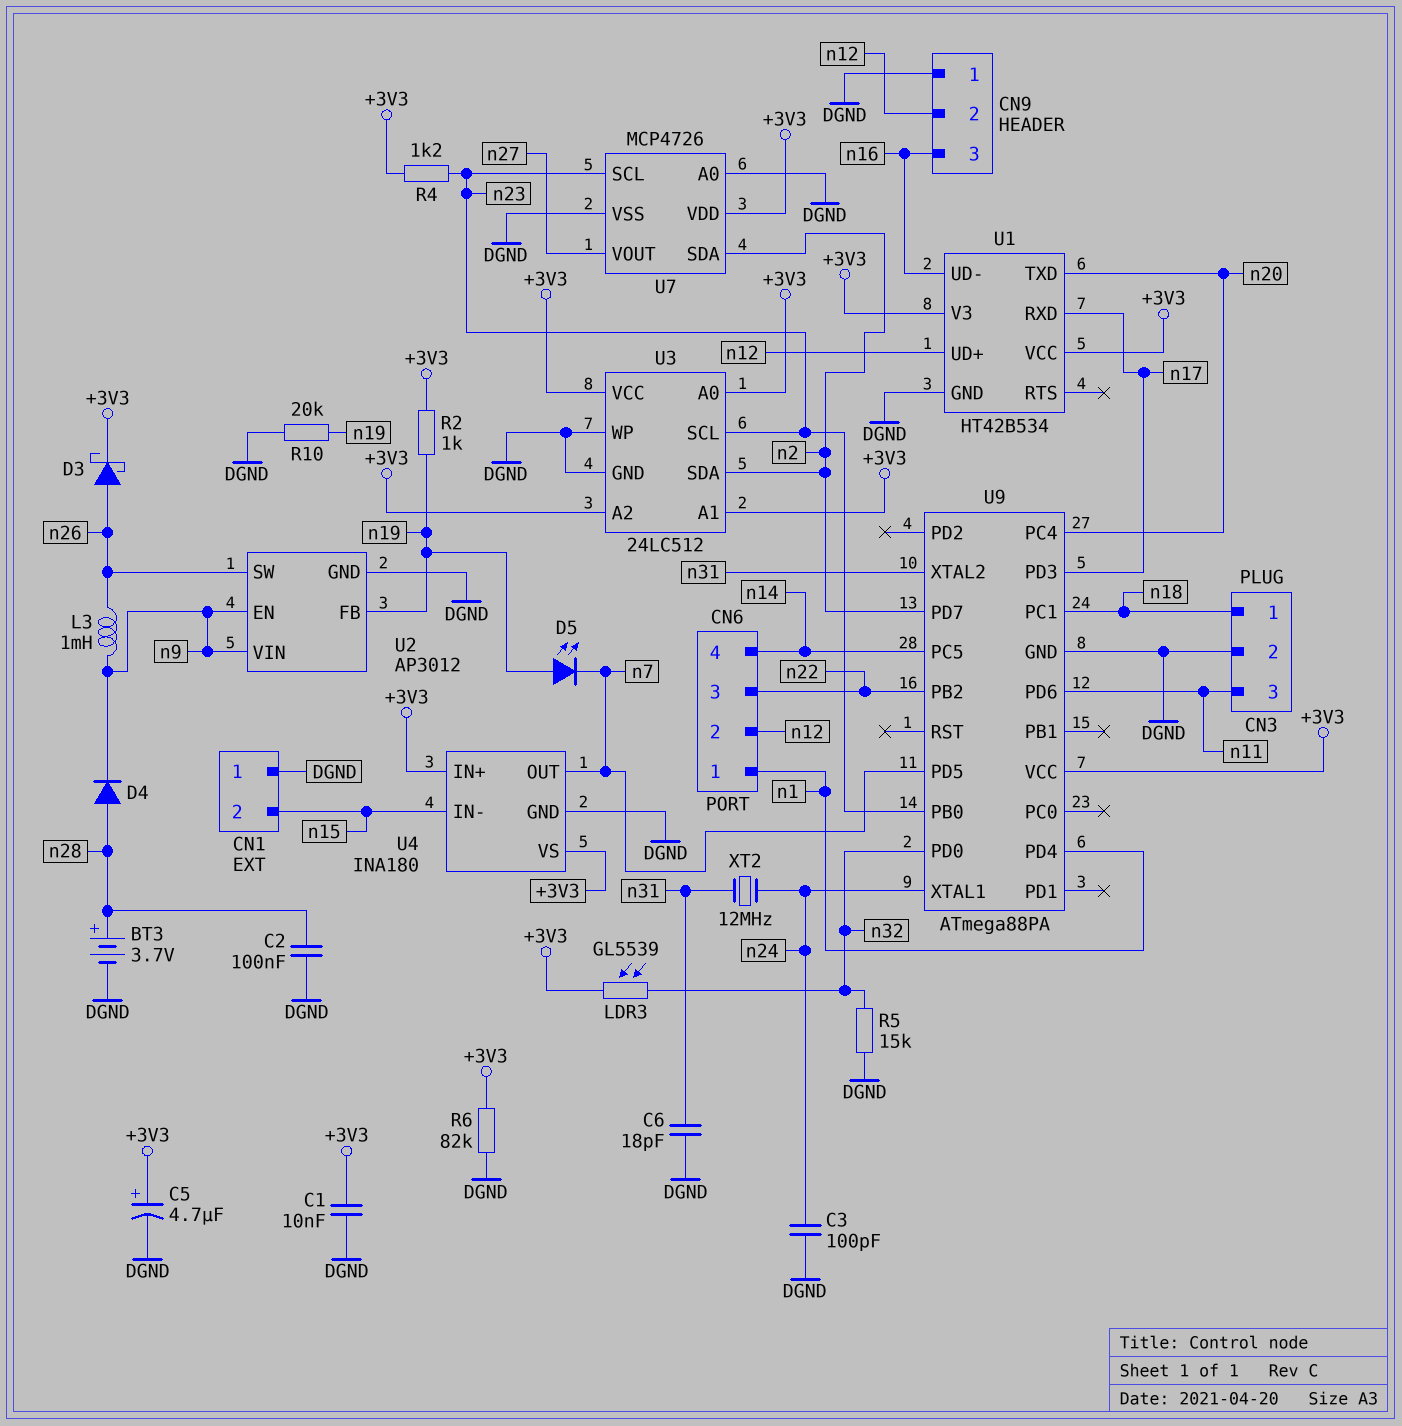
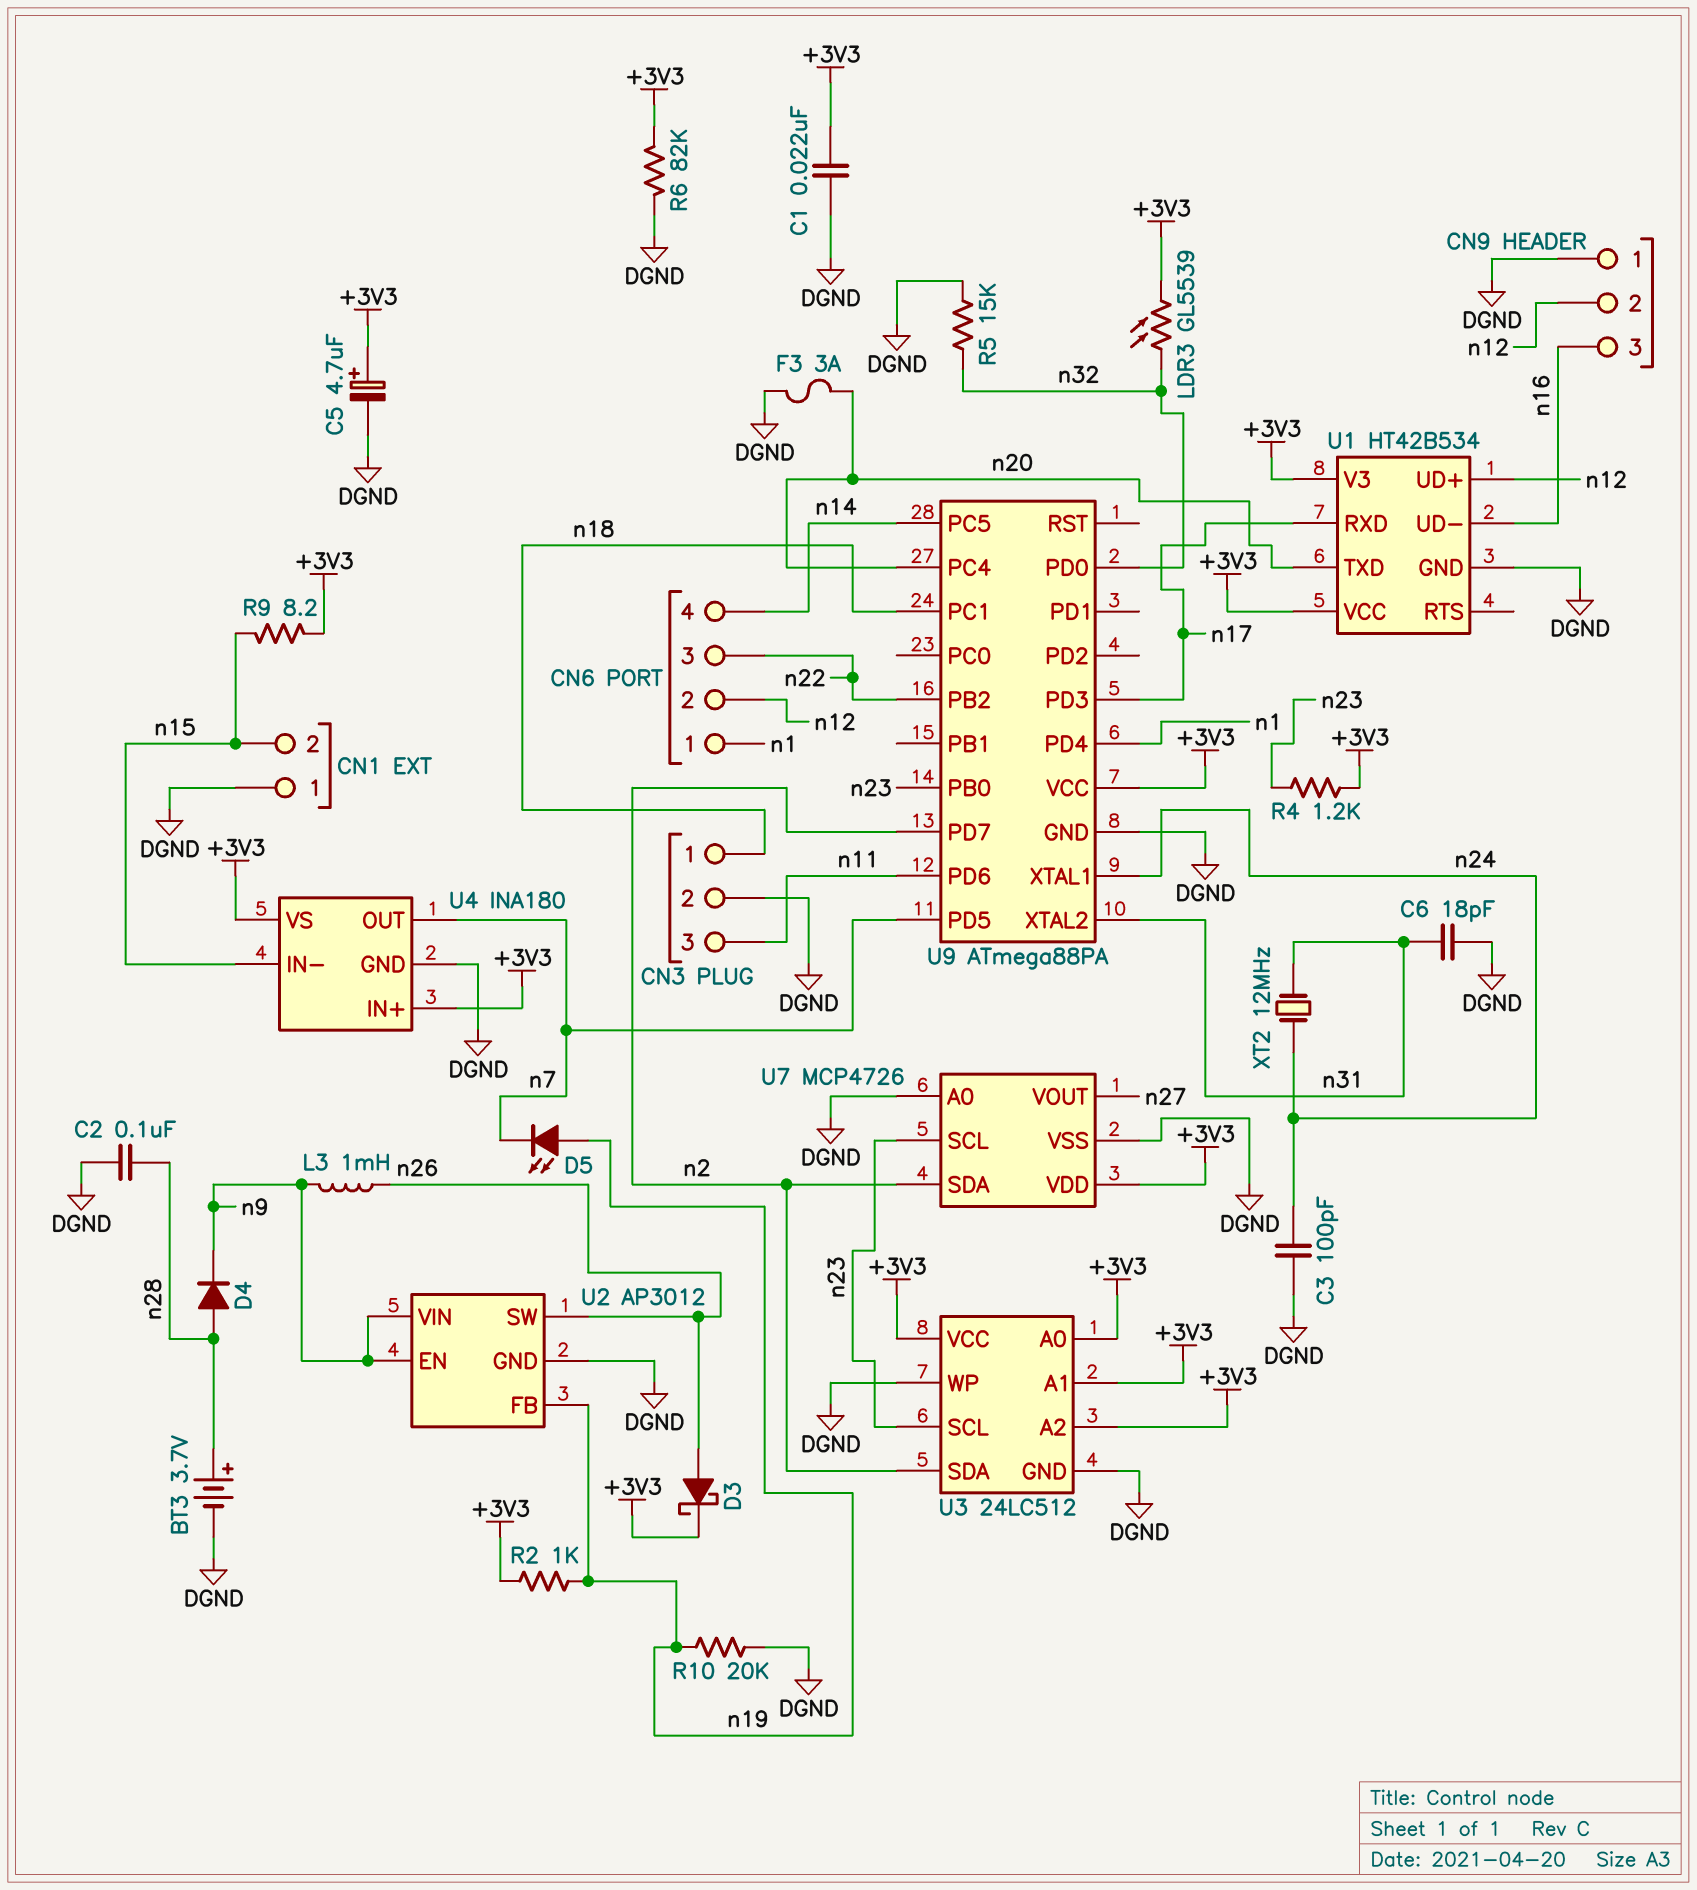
C1: 10nF (+3V3, DGND) -> 22nF (+3V3, DGND)
F3: none -> 3A (DGND, n20)
R9: none -> 8.2 (+3V3, n15)

